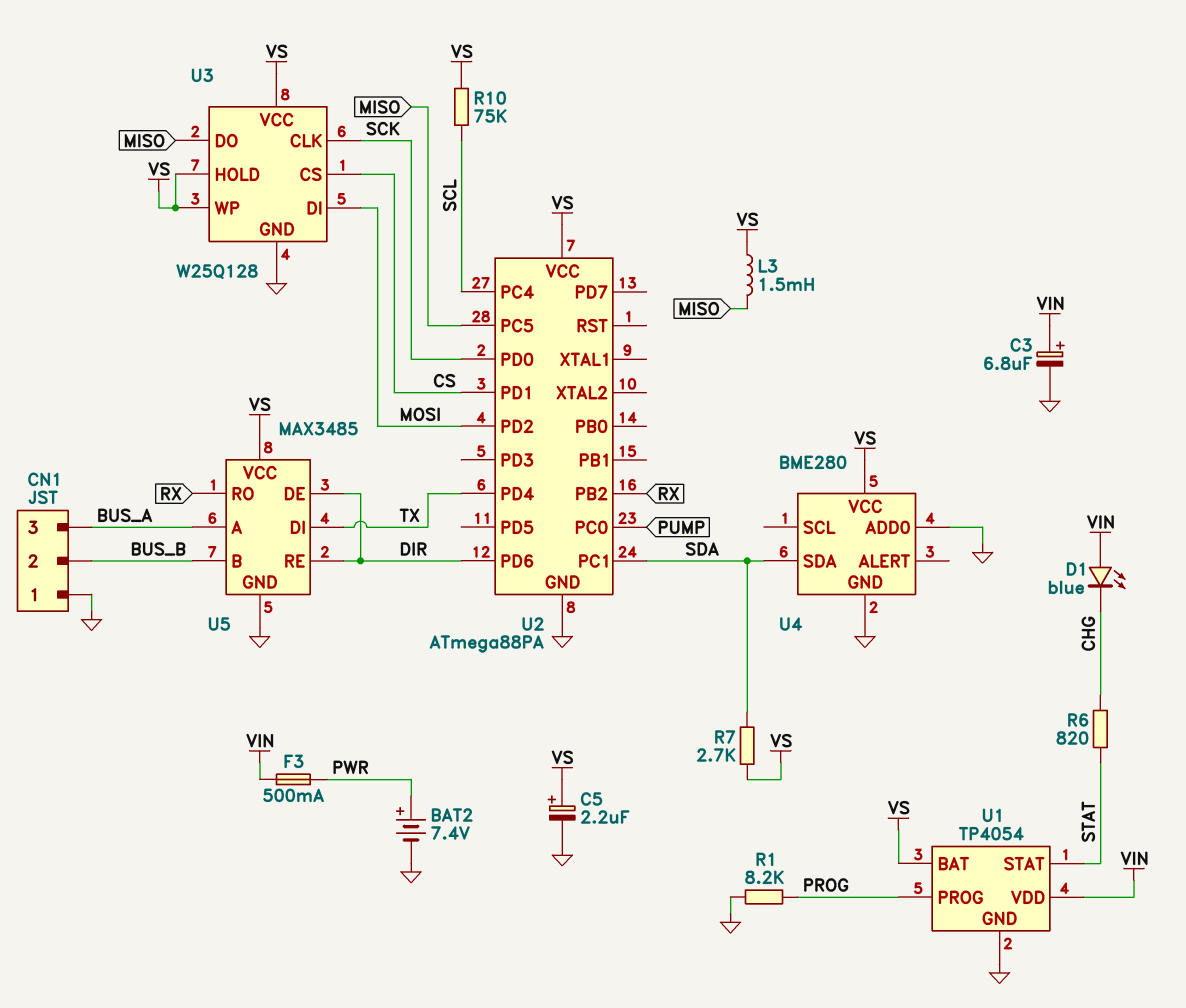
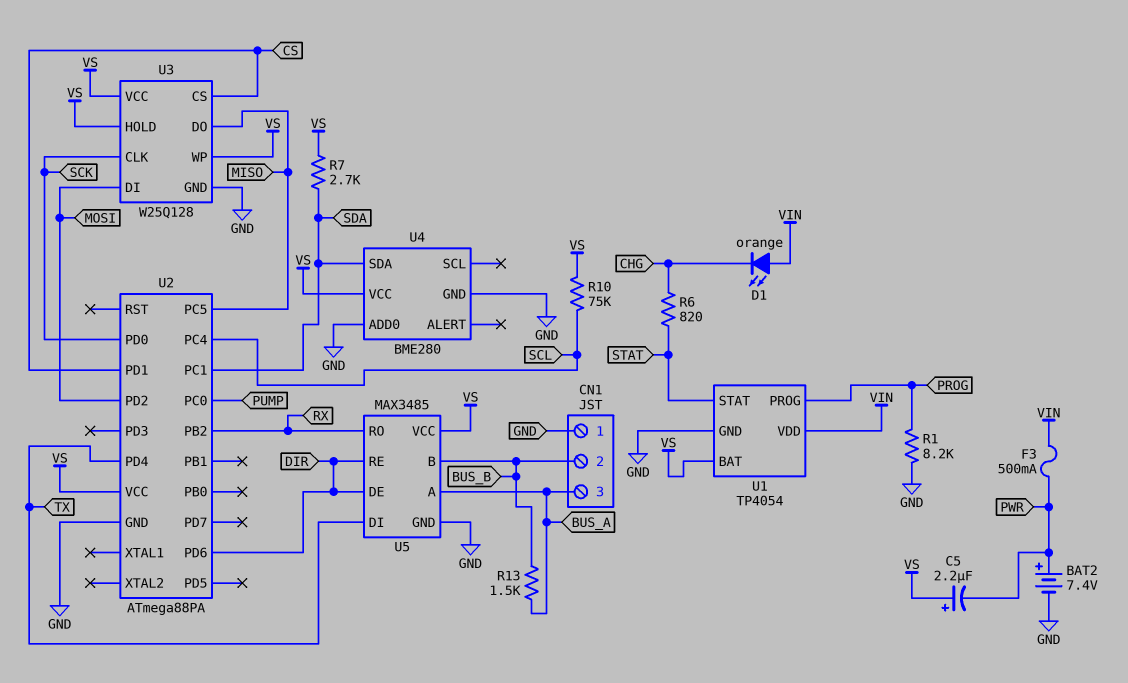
C3: 6.8uF (plus VIN, minus GND) -> none
C5: 2.2uF (plus VS, minus GND) -> 2.2uF (plus VS, minus PWR)
D1: LED blue (A VIN, K CHG) -> LED orange (A VIN, K CHG)
L3: 1.5mH (MISO, VS) -> none
R13: none -> 1.5k (BUS_A, BUS_B)

